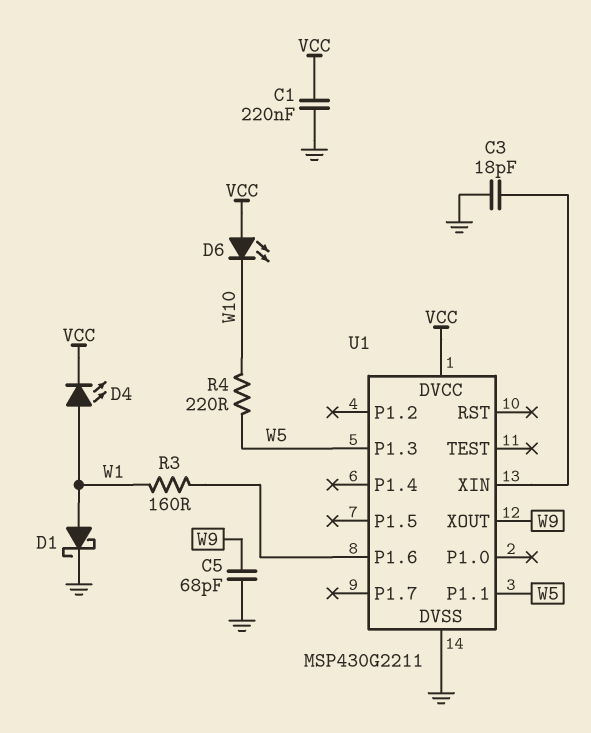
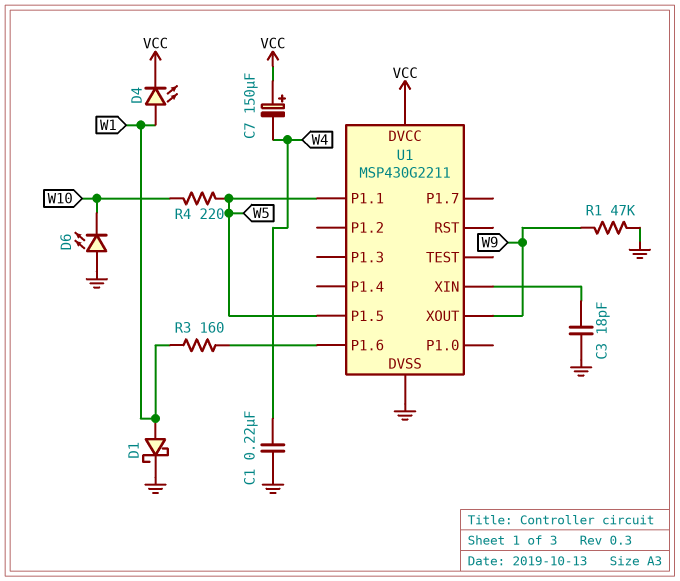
C1: 220nF (GND, VCC) -> 220nF (GND, W4)
C5: 68pF (GND, W9) -> none
C7: none -> 150uF (plus VCC, minus W4)
D6: LED (A VCC, K W10) -> LED (A GND, K W10)
R1: none -> 47k (GND, W9)
U1 pin P1.3: W5 -> none
U1 pin P1.5: none -> W5

